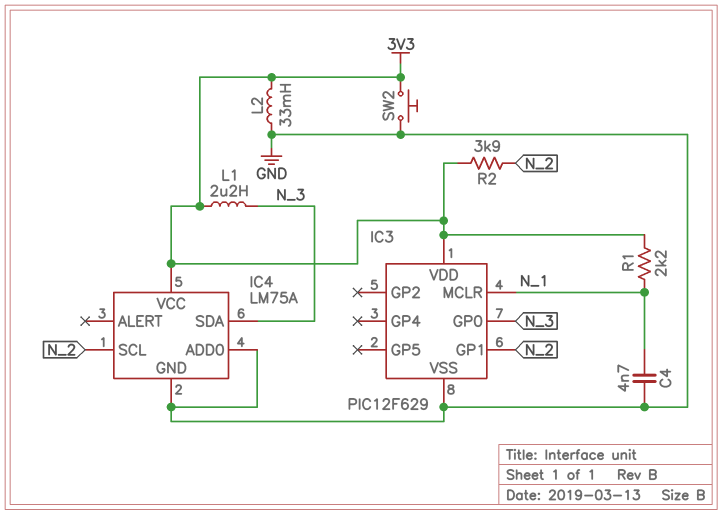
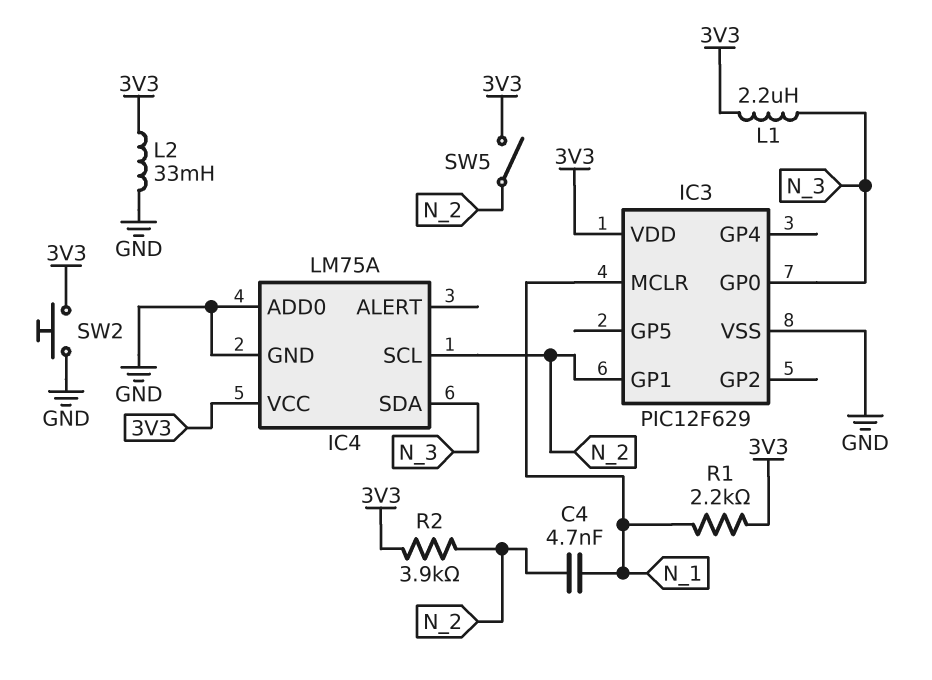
C4: 4.7nF (GND, N_1) -> 4.7nF (N_1, N_2)
SW5: none -> switch (3V3, N_2)

